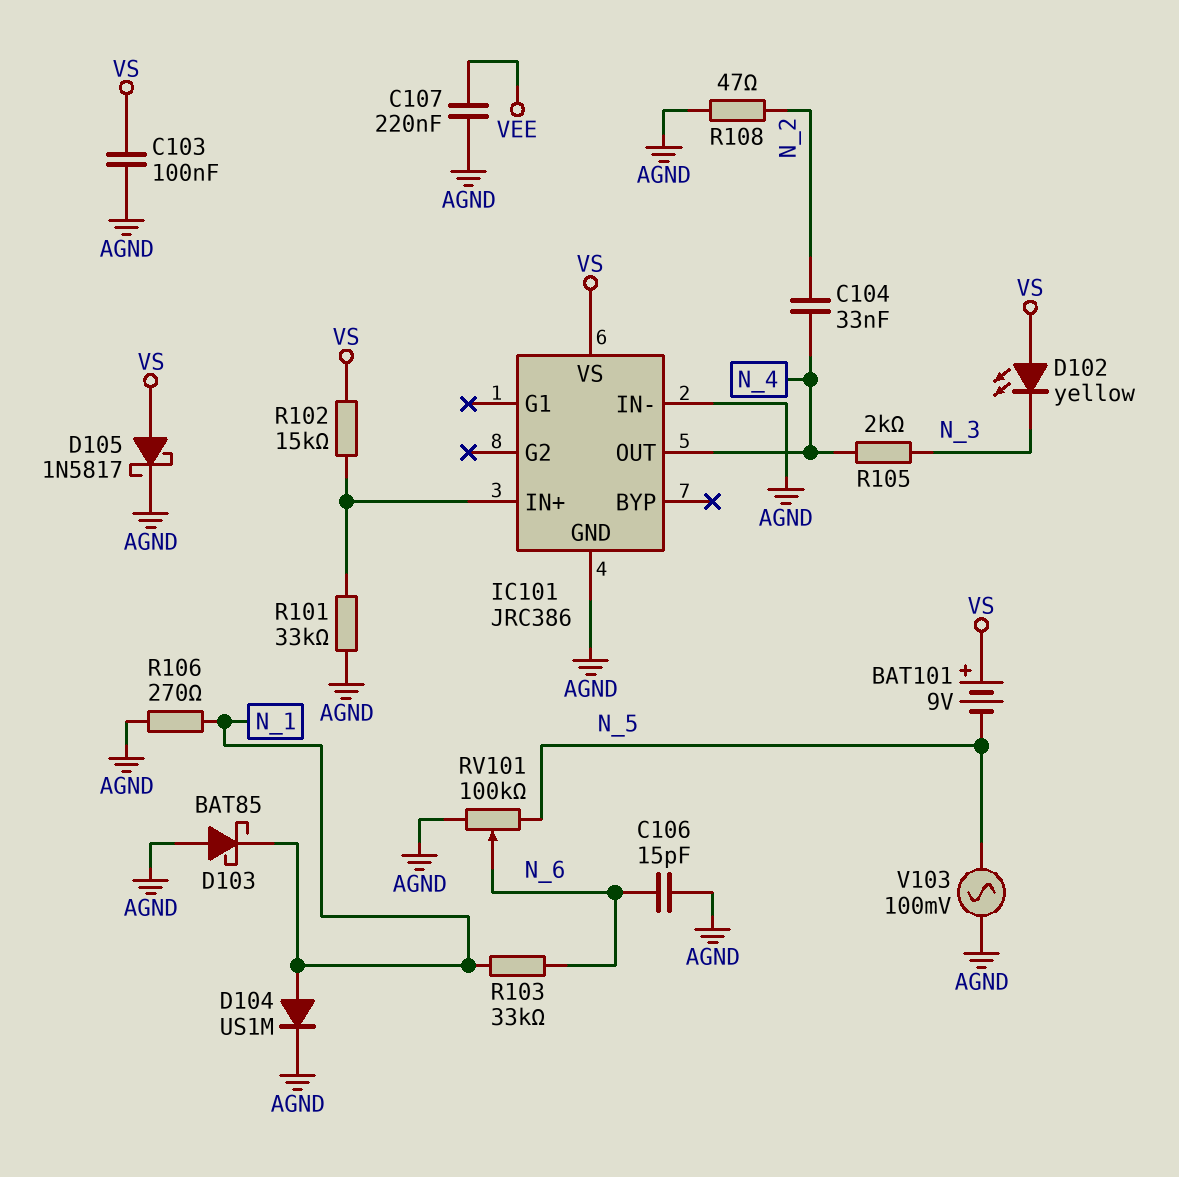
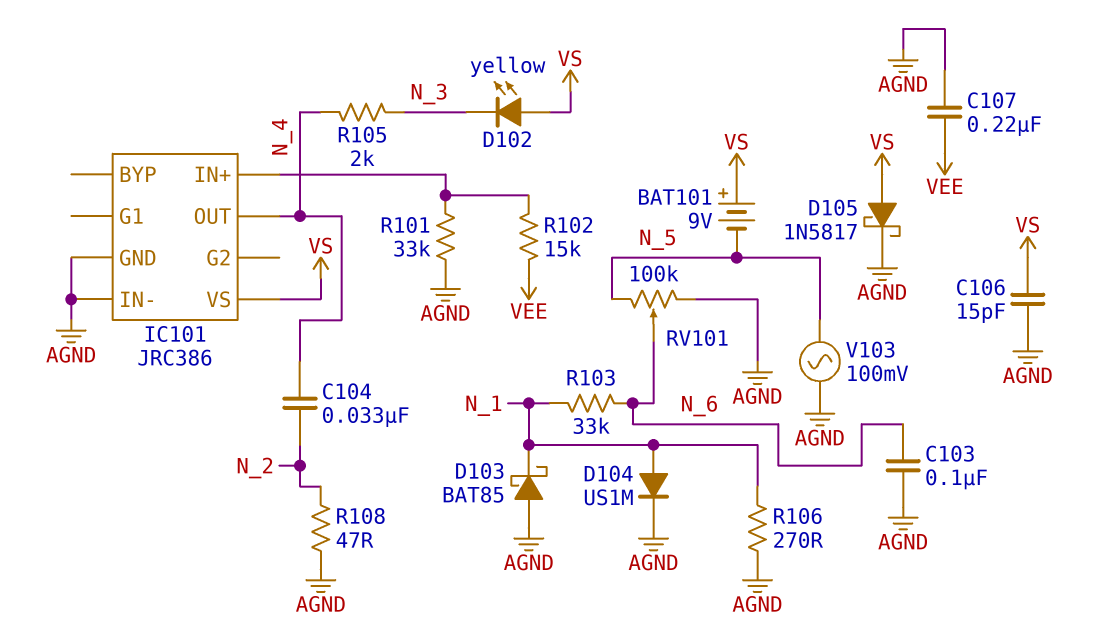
C103: 100nF (AGND, VS) -> 100nF (AGND, N_6)
C106: 15pF (AGND, N_6) -> 15pF (AGND, VS)
R102: 15k (IC101/IN+, VS) -> 15k (IC101/IN+, VEE)

